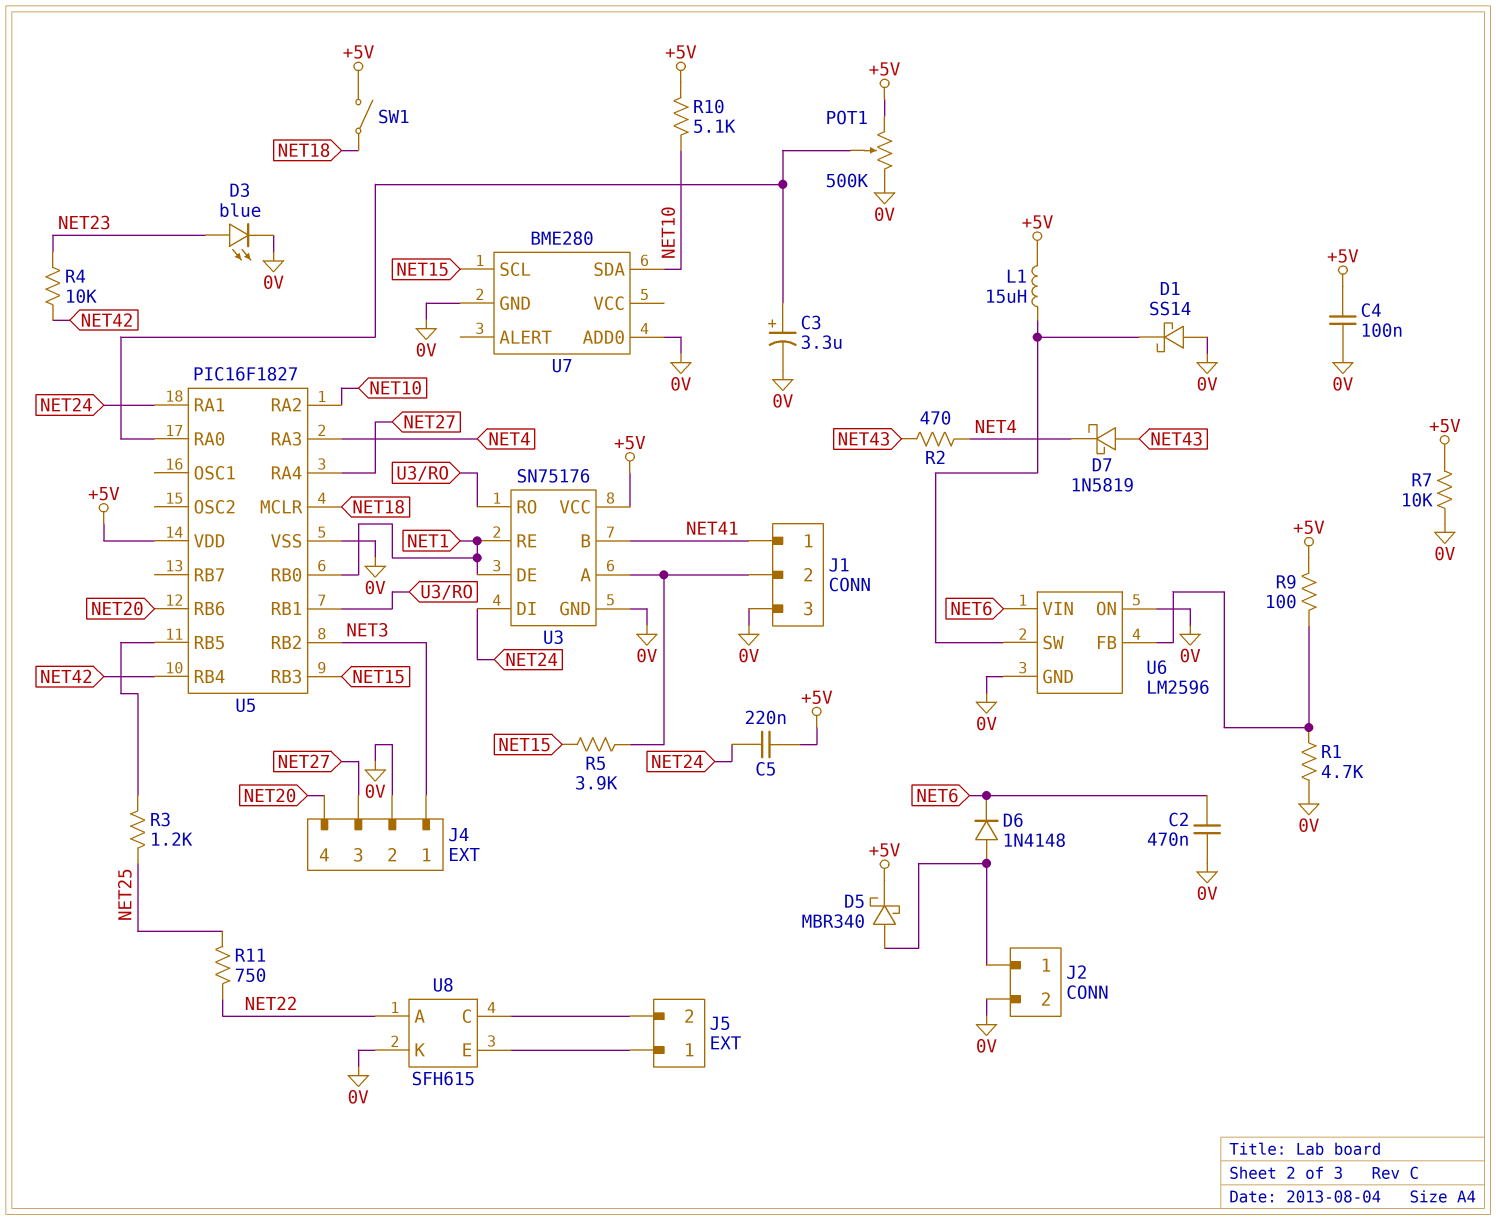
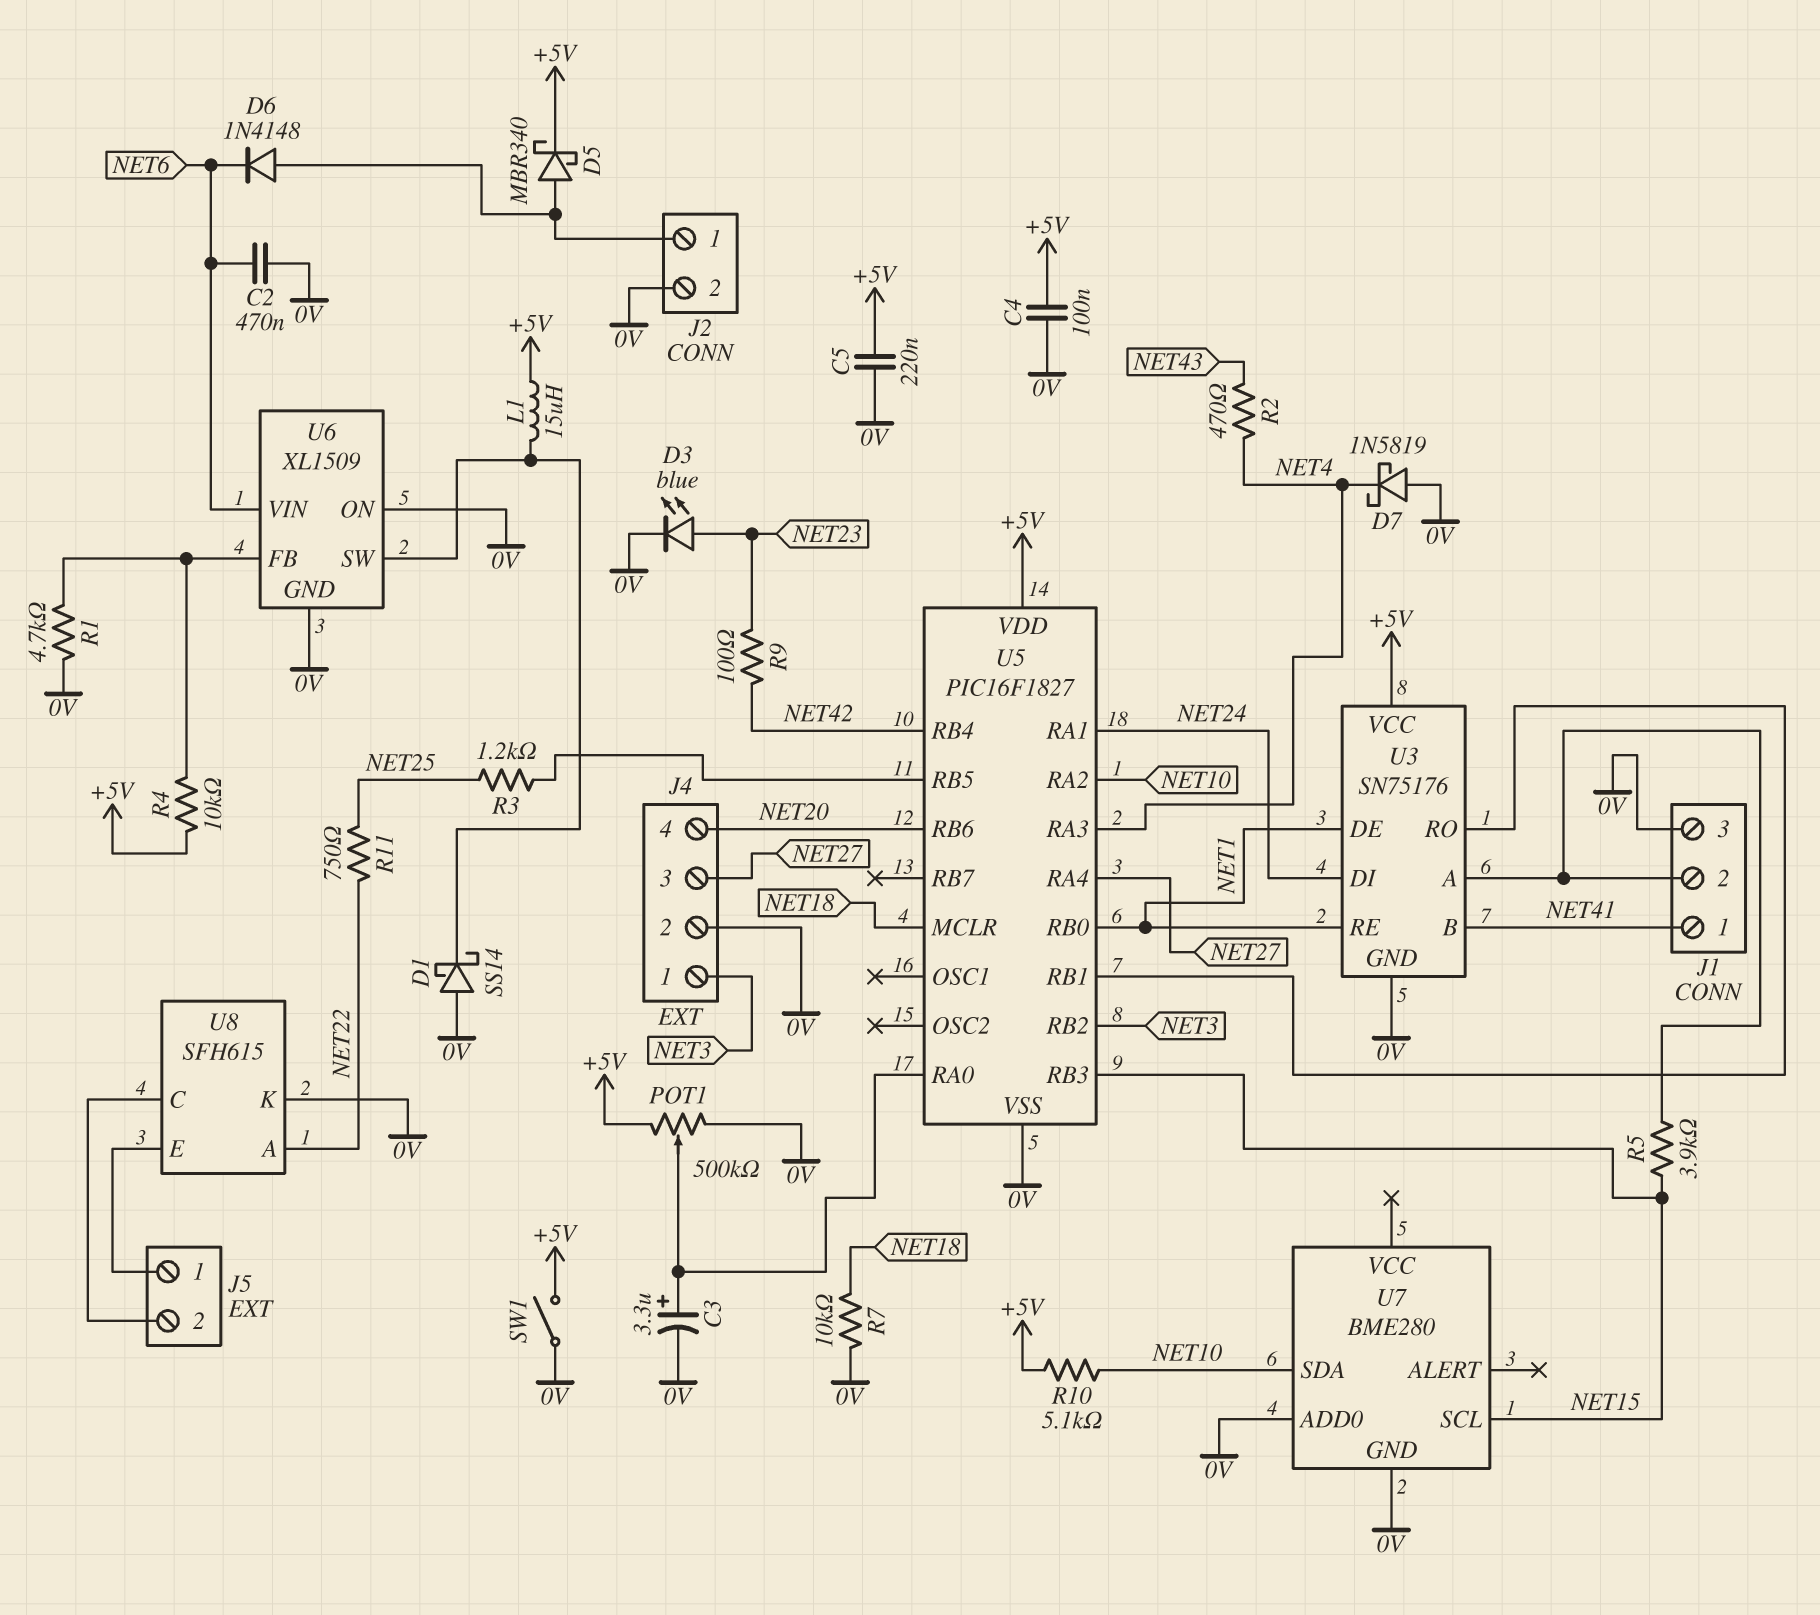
C5: 220nF (+5V, NET24) -> 220nF (+5V, 0V)
D7: schottky 1N5819 (A NET43, K NET4) -> schottky 1N5819 (A 0V, K NET4)
R4: 10k (NET23, NET42) -> 10k (+5V, U6/FB)
R7: 10k (+5V, 0V) -> 10k (0V, NET18)
R9: 100 (+5V, U6/FB) -> 100 (NET23, NET42)
SW1: switch (+5V, NET18) -> switch (+5V, 0V)
U6: LM2596 -> XL1509

